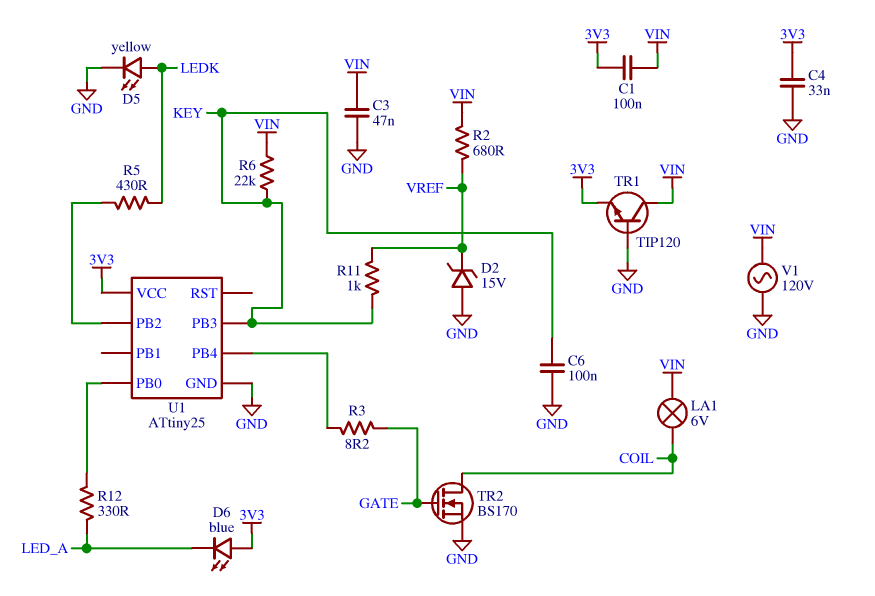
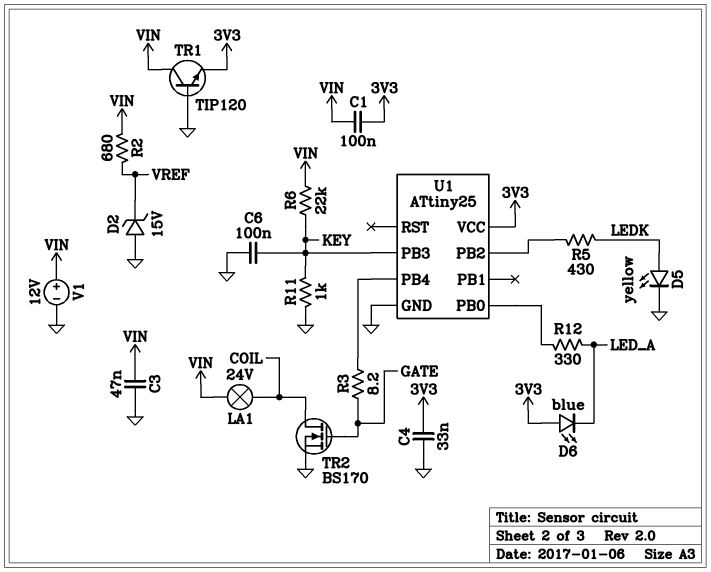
LA1: lamp 6V (COIL, VIN) -> lamp 24V (COIL, VIN)
R11: 1k (KEY, VREF) -> 1k (GND, KEY)
V1: AC 120V (GND, VIN) -> 12V (plus VIN, minus GND)

